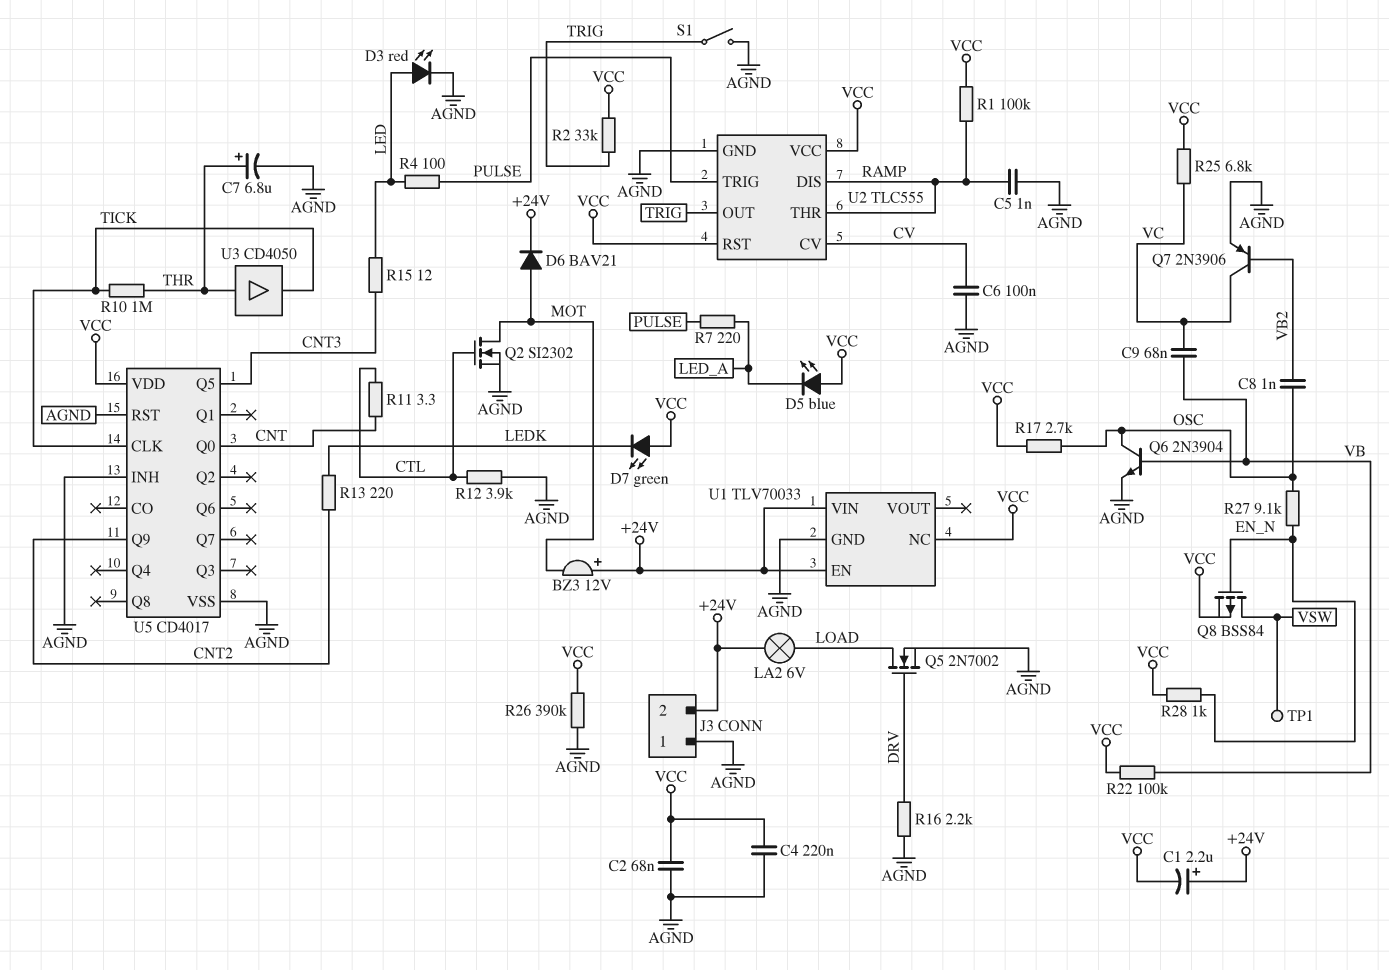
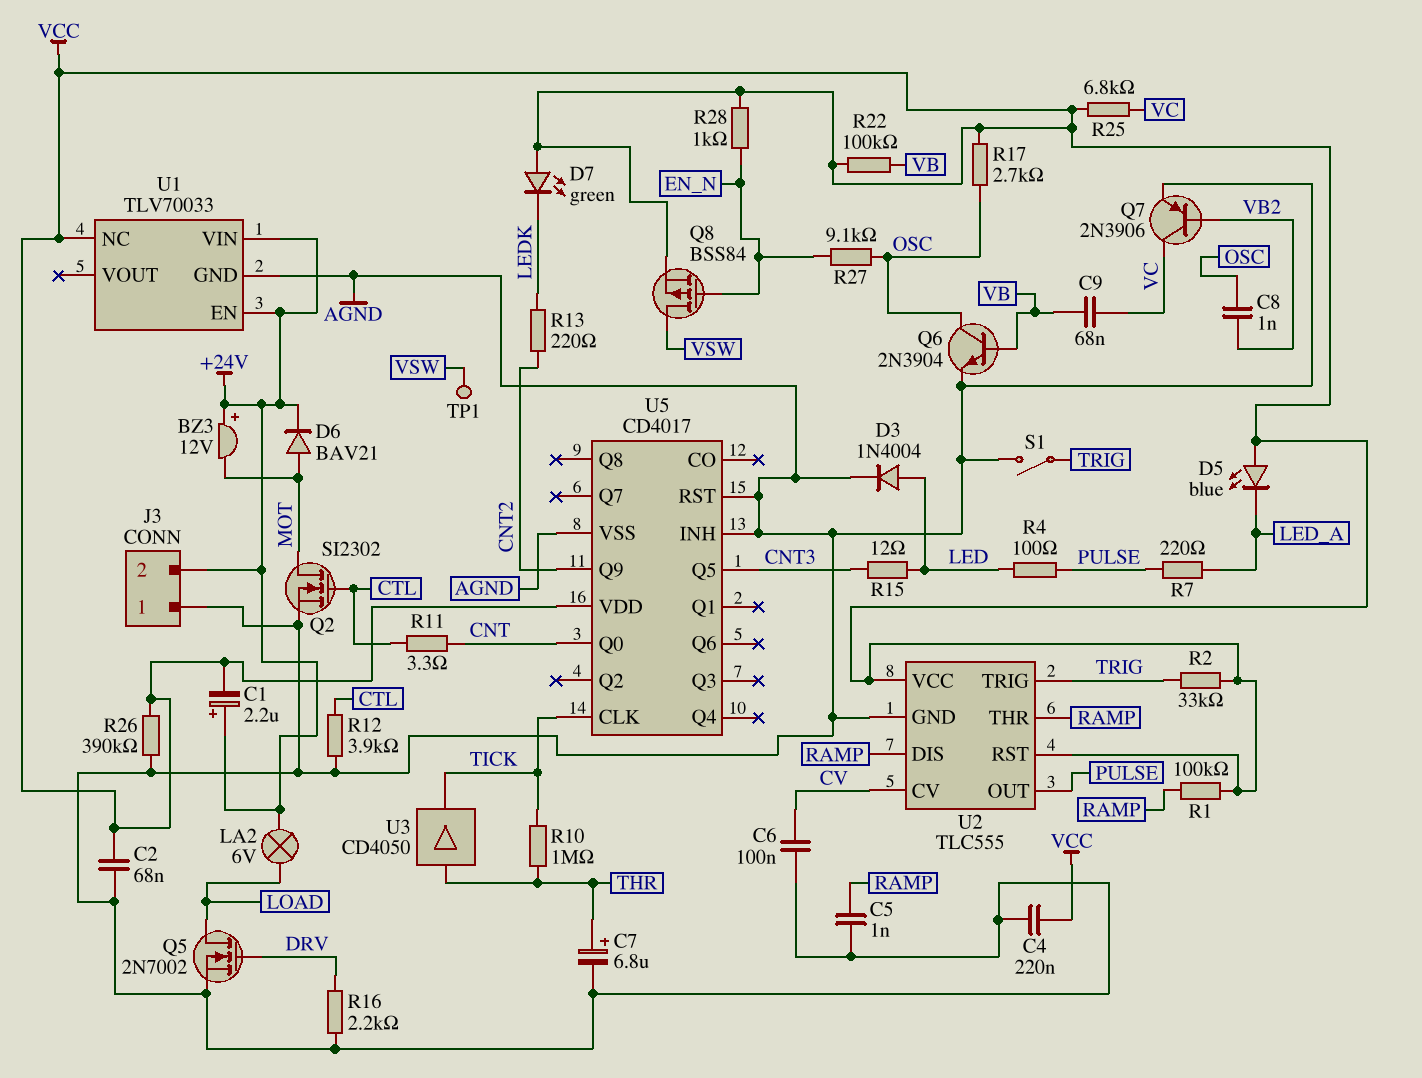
D3: LED red (A LED, K AGND) -> diode 1N4004 (A LED, K AGND)
U2 pin OUT: TRIG -> PULSE
U2 pin TRIG: PULSE -> TRIG

